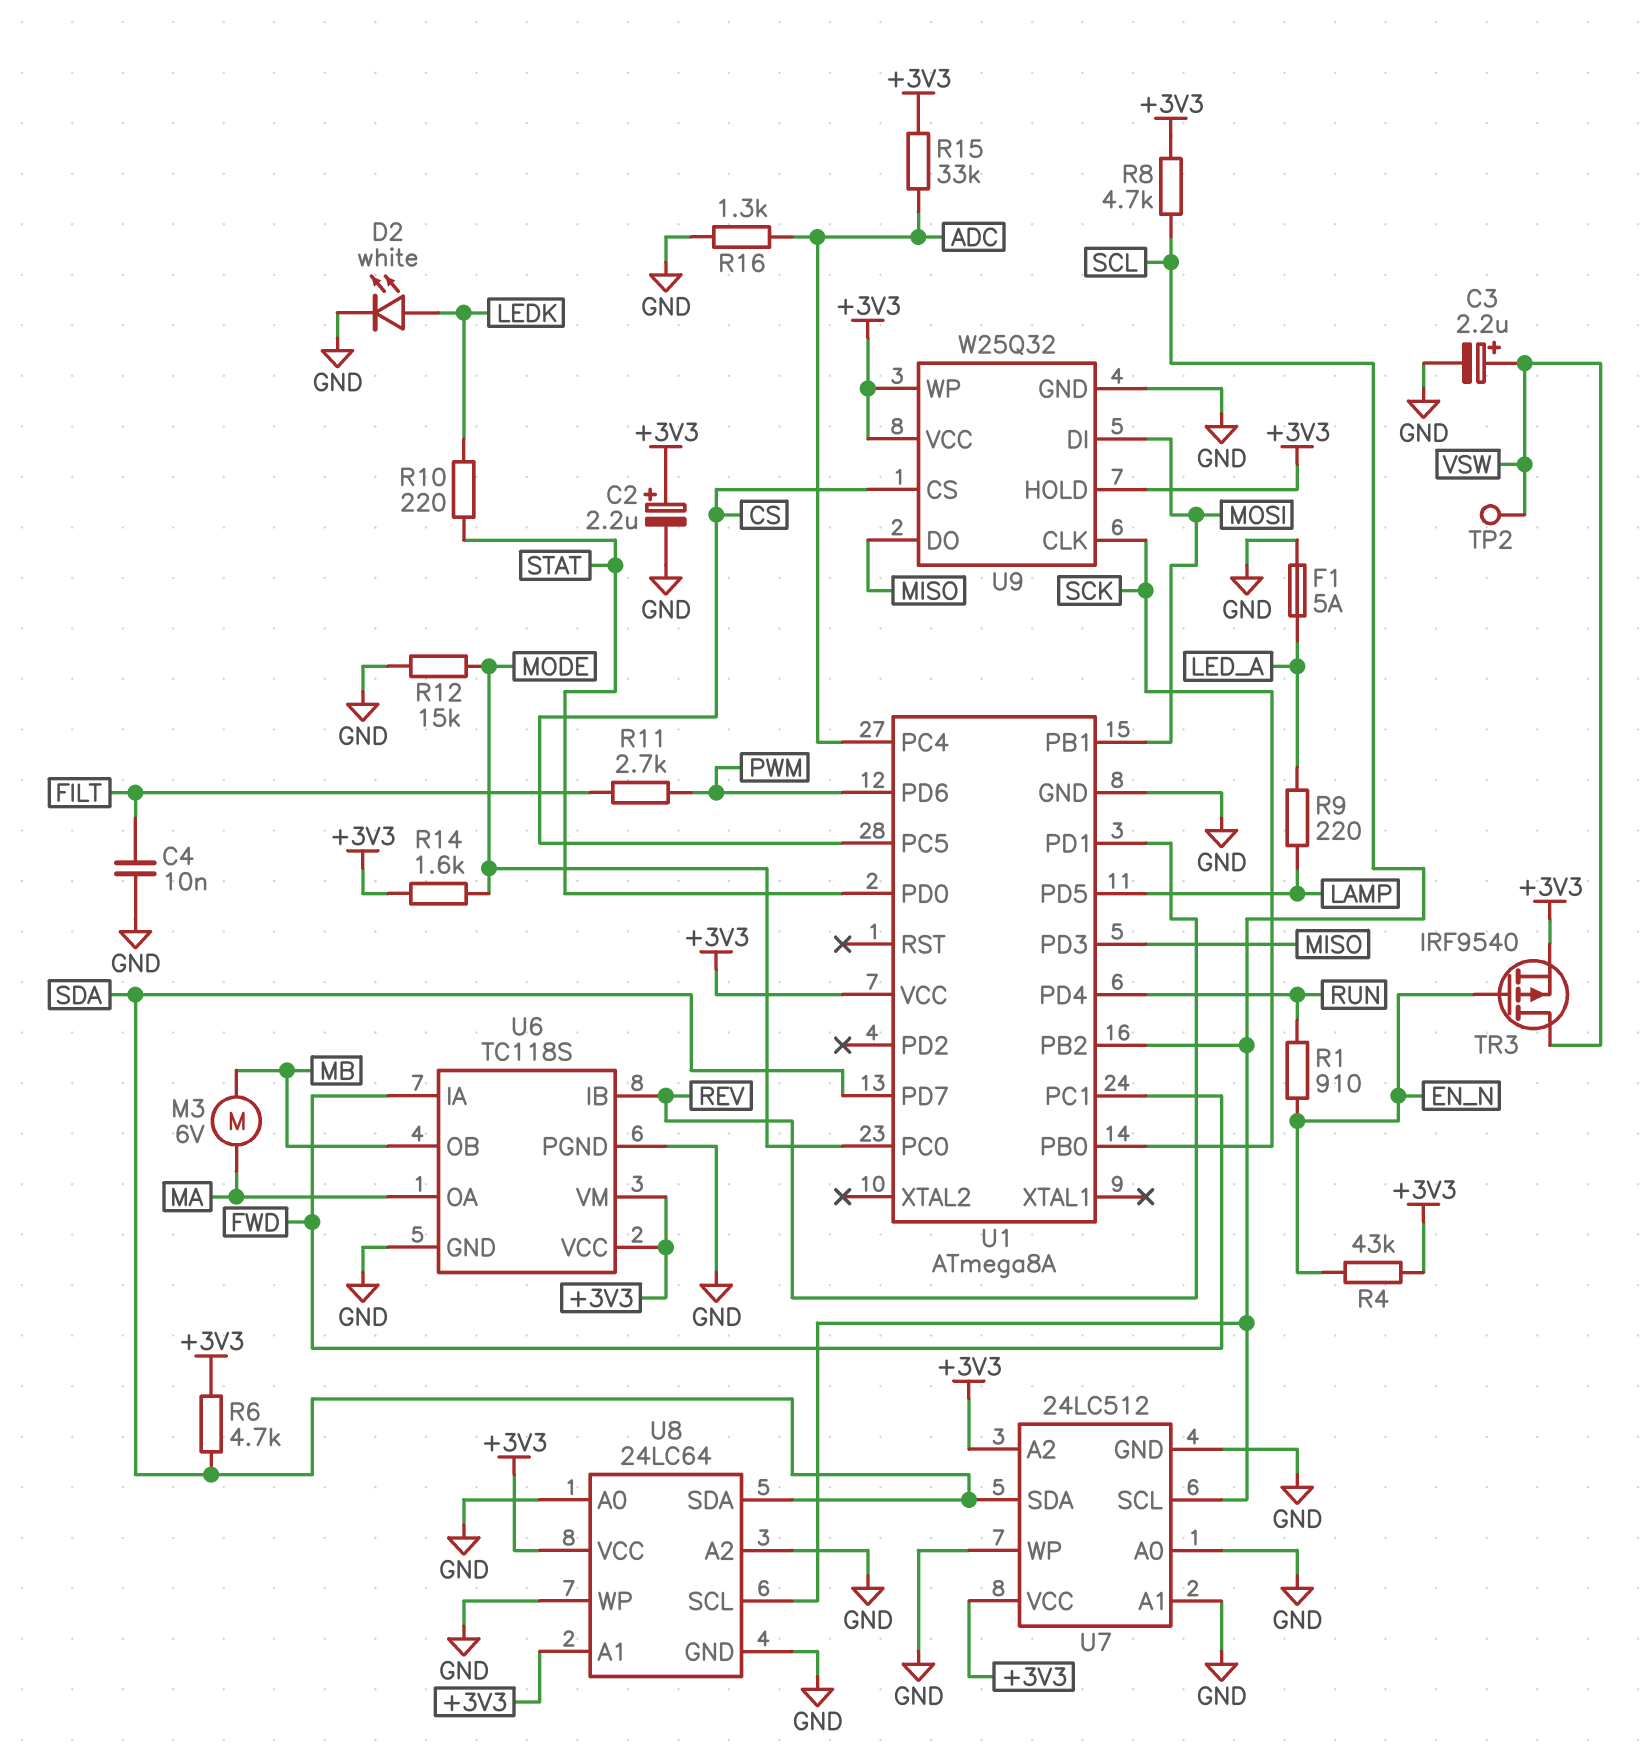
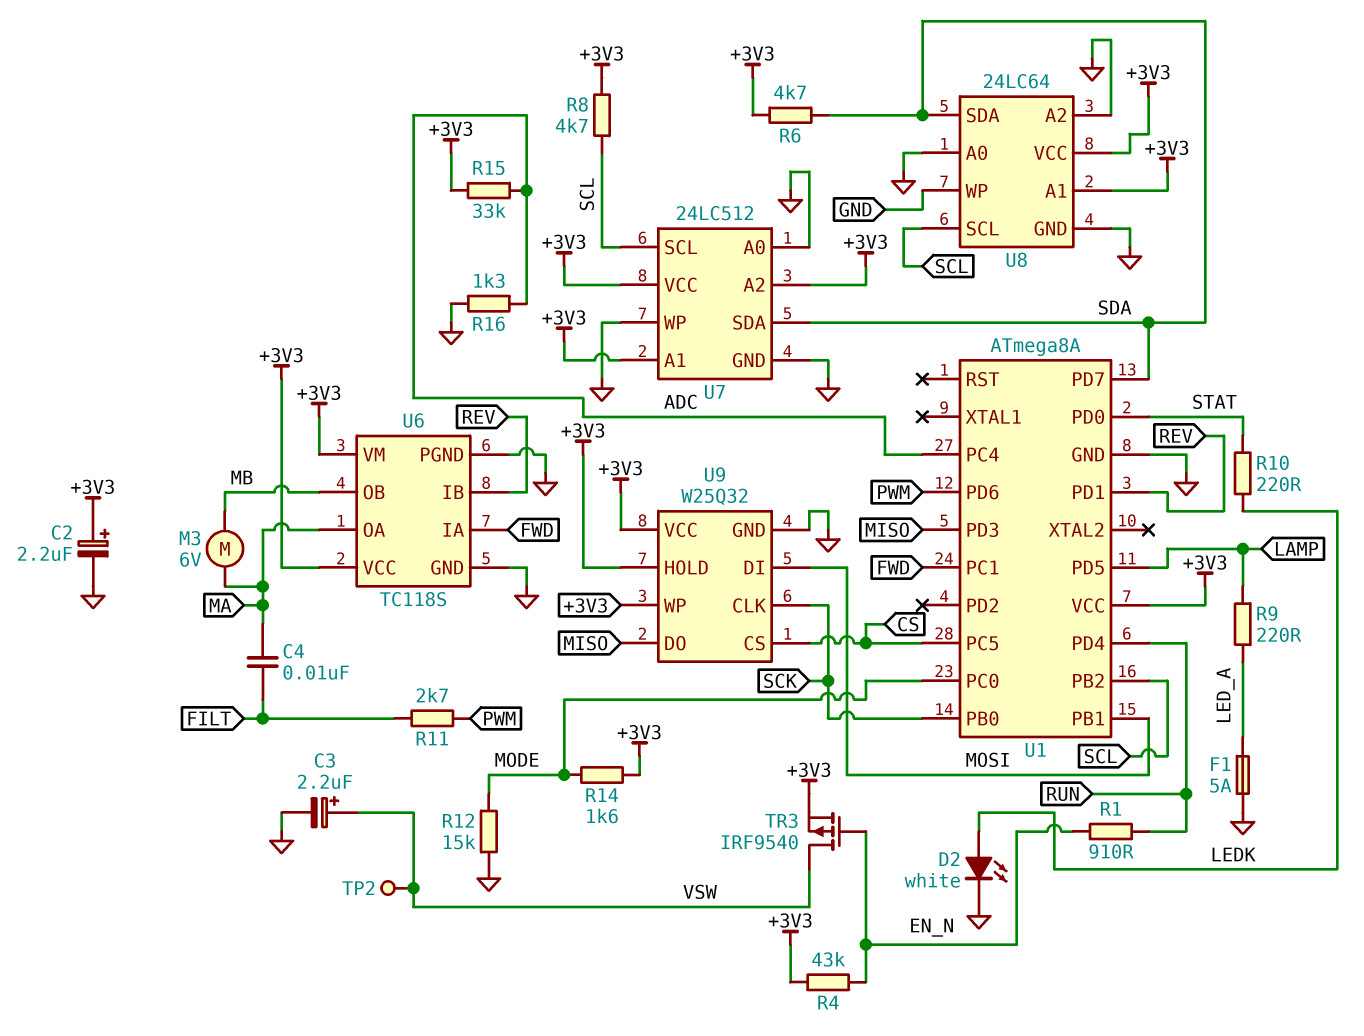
C4: 10nF (FILT, GND) -> 10nF (FILT, MA)
U7 pin A1: GND -> +3V3

